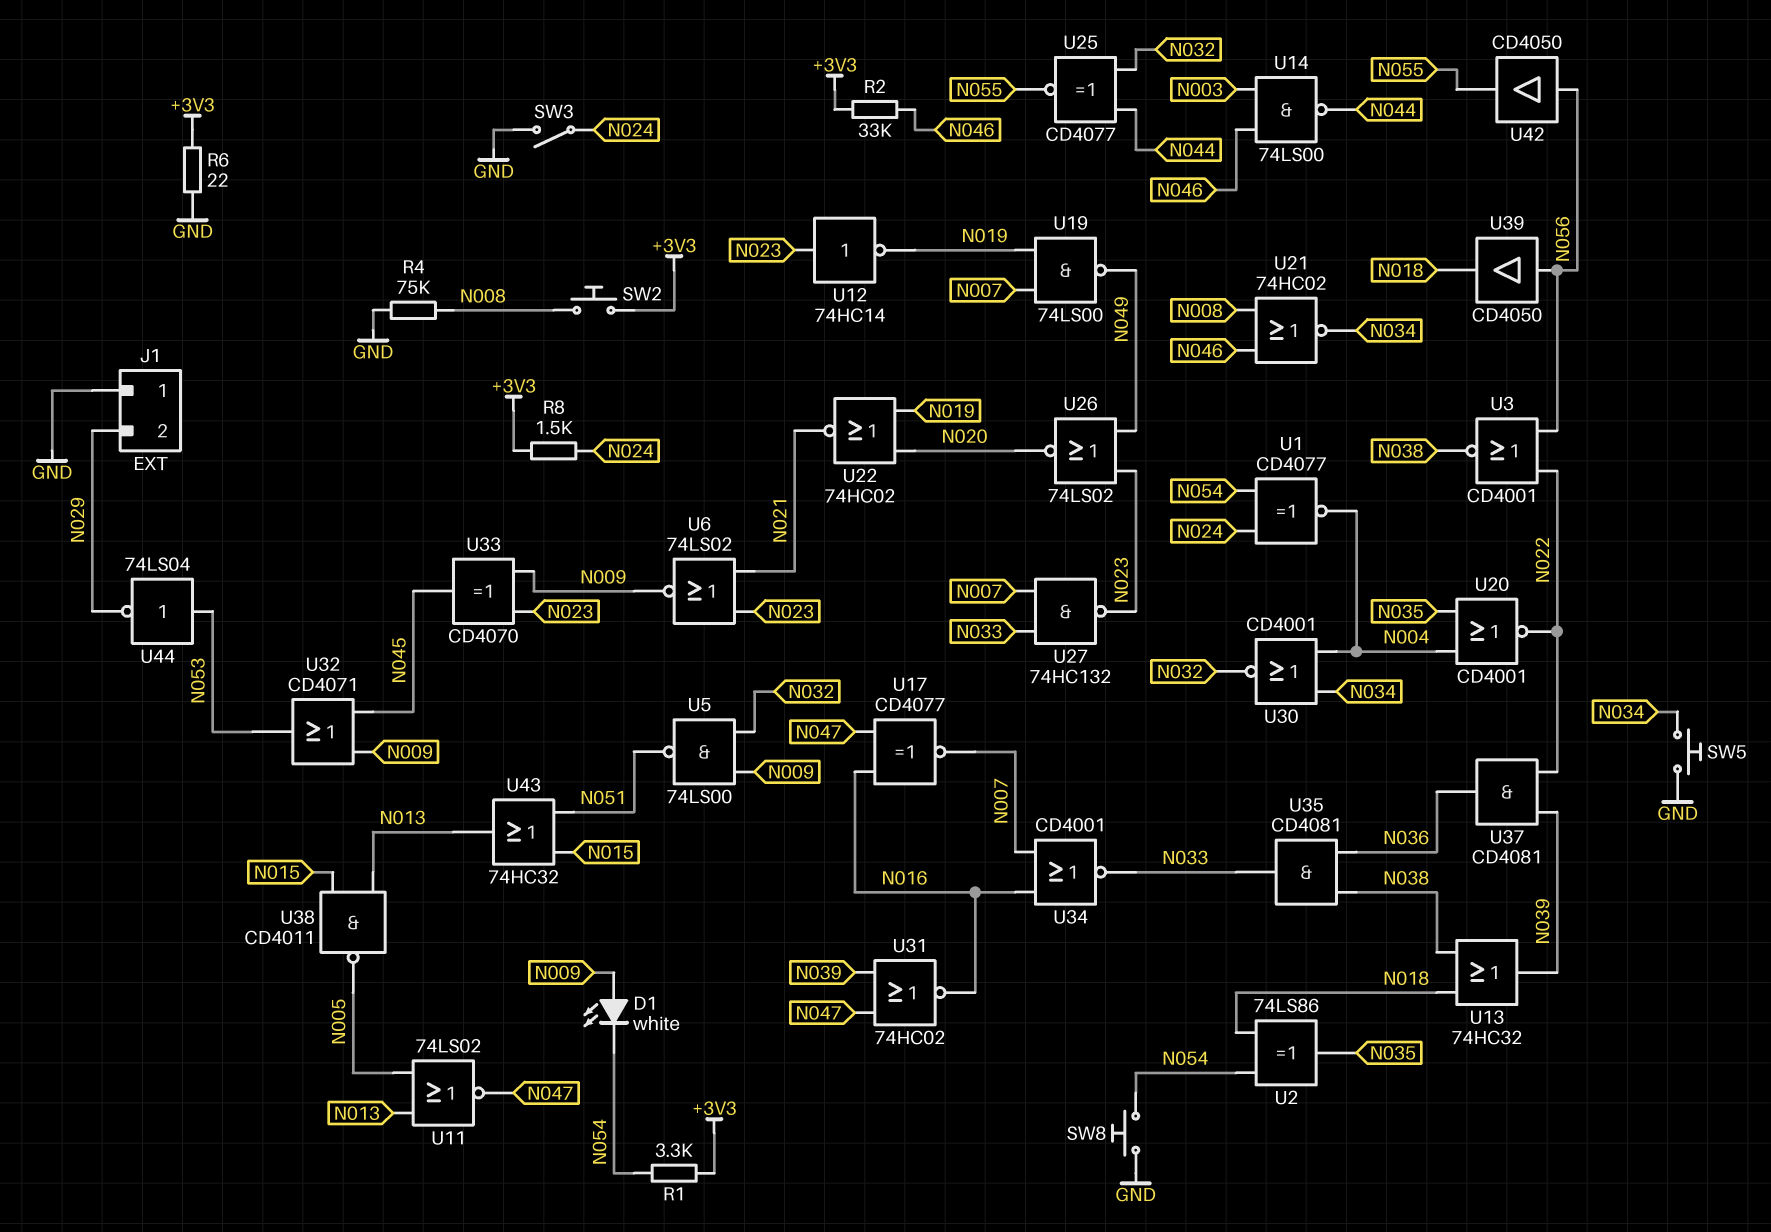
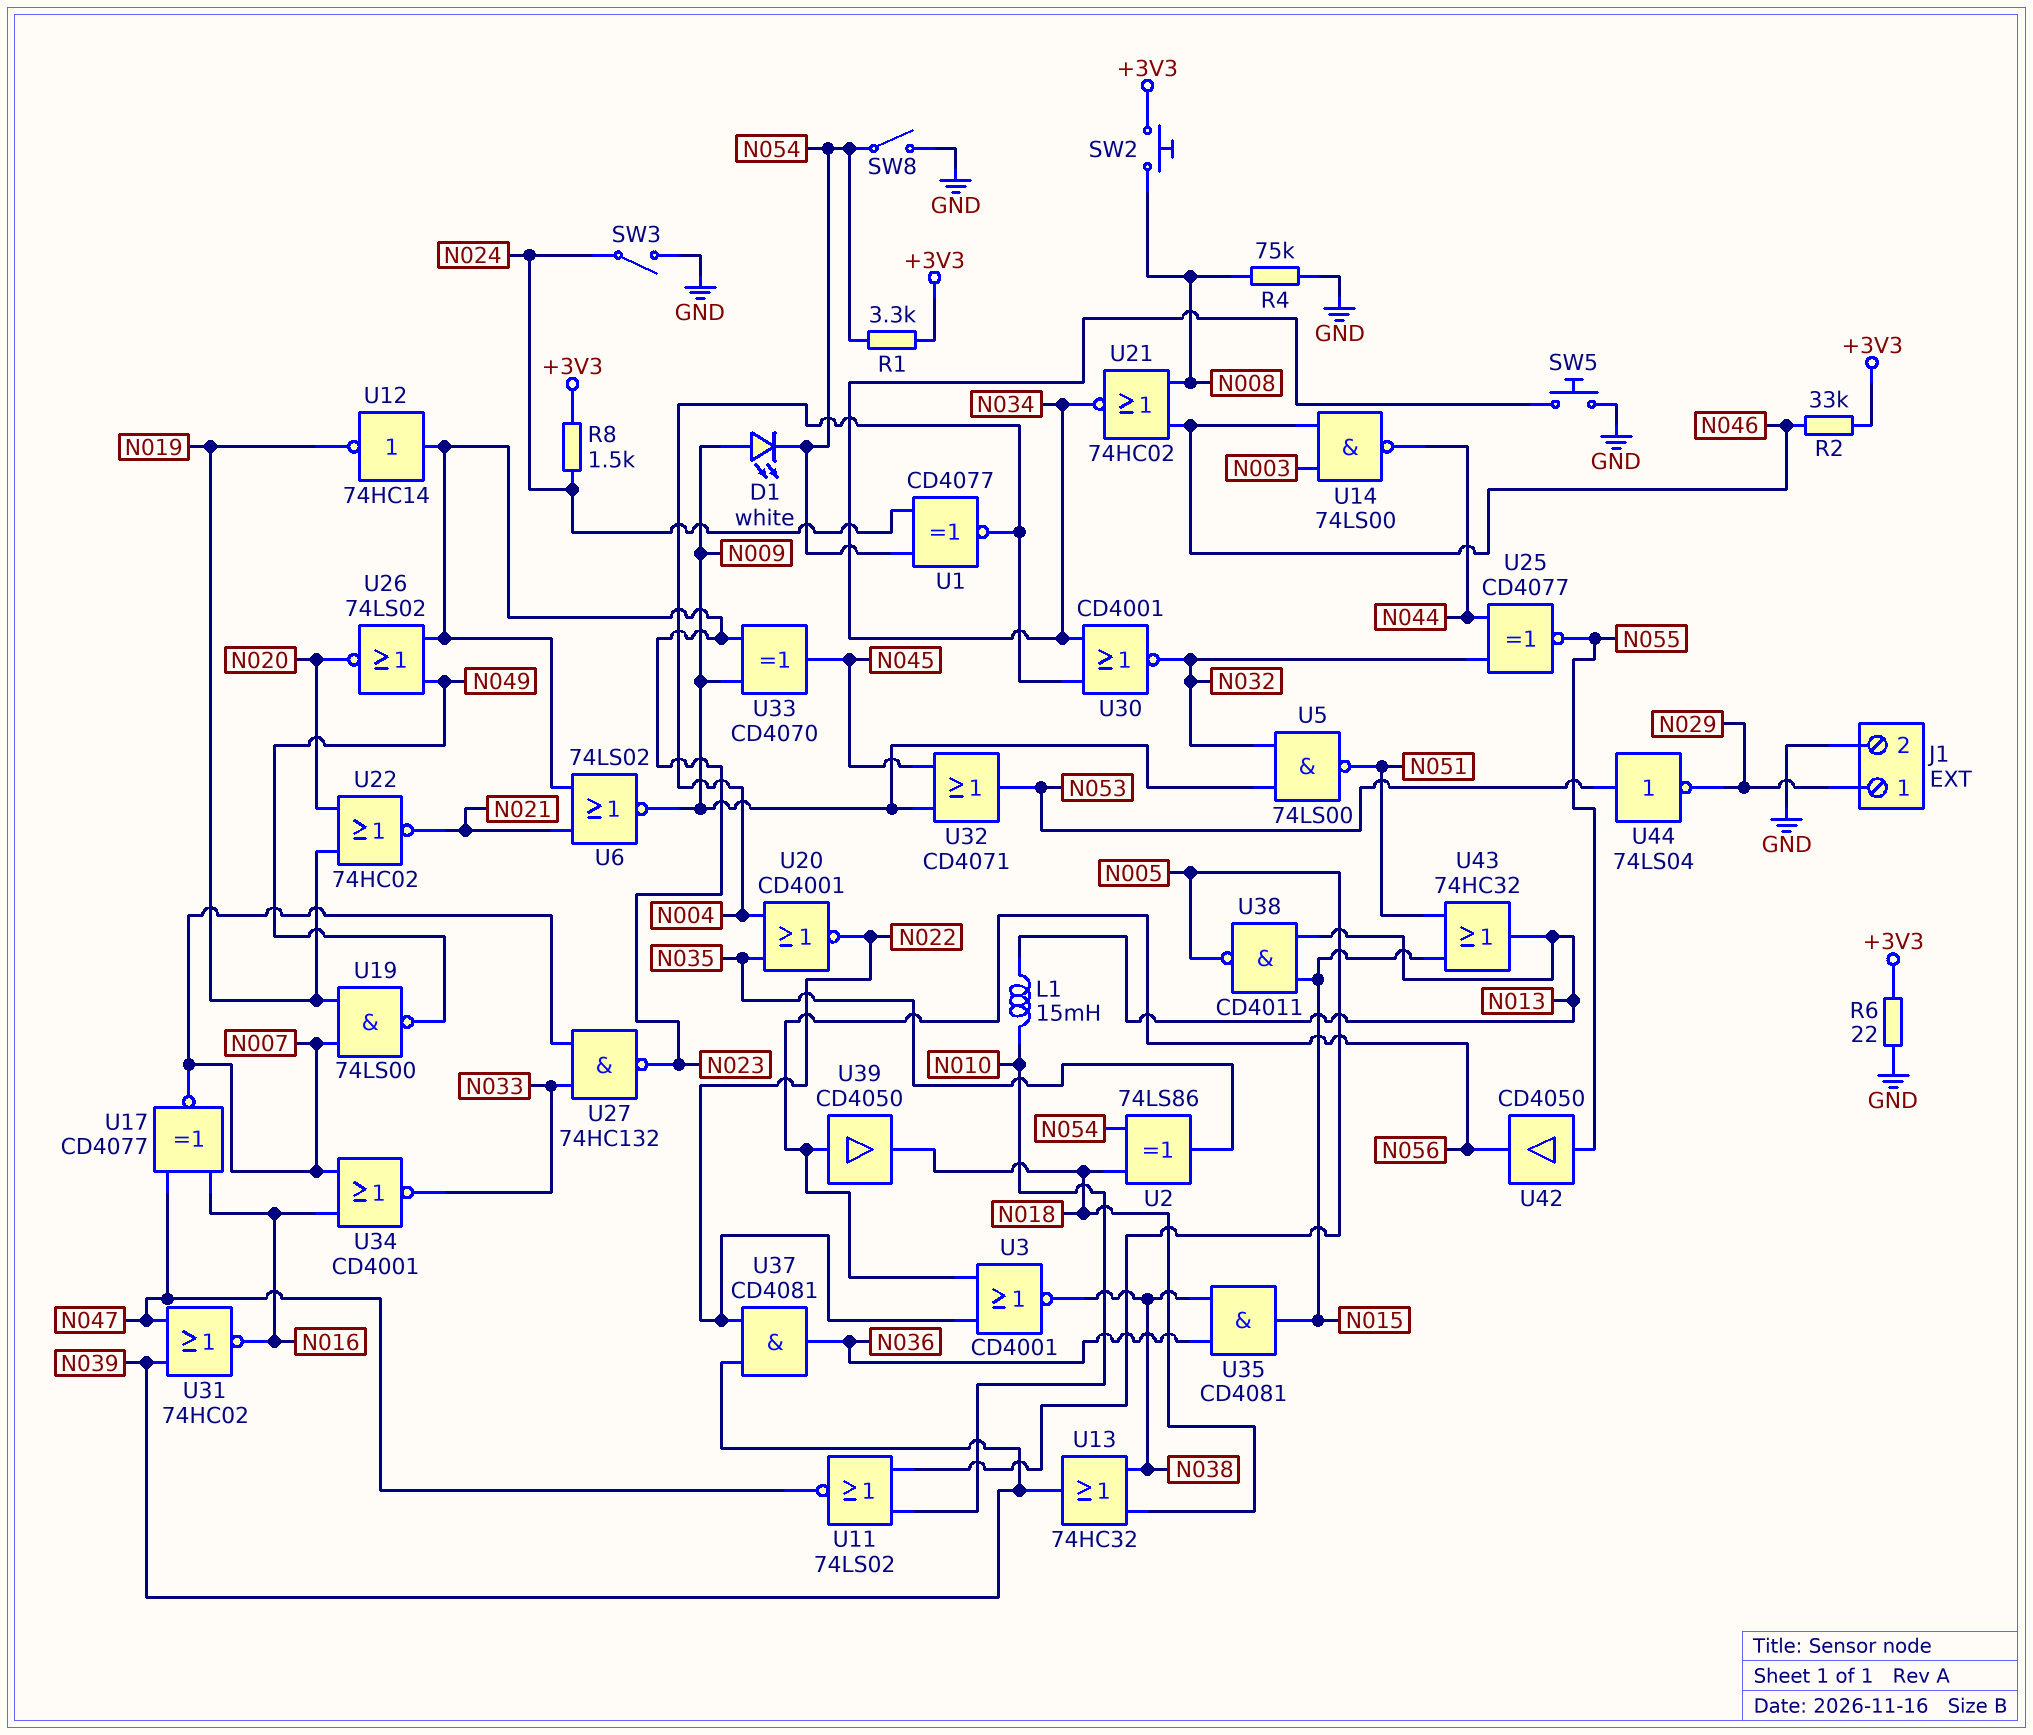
J1 pin 1: GND -> N029
J1 pin 2: N029 -> GND
L1: none -> 15mH (N010, N013)
SW8: button (GND, N054) -> switch (GND, N054)
U11: NOR 74LS02 (in N005, in N013, out N047) -> NOR 74LS02 (in N005, in N010, out N047)
U35: AND CD4081 (in N036, in N038, out N033) -> AND CD4081 (in N036, in N038, out N015)
U42: buffer CD4050 (in N056, out N055) -> buffer CD4050 (in N055, out N056)

